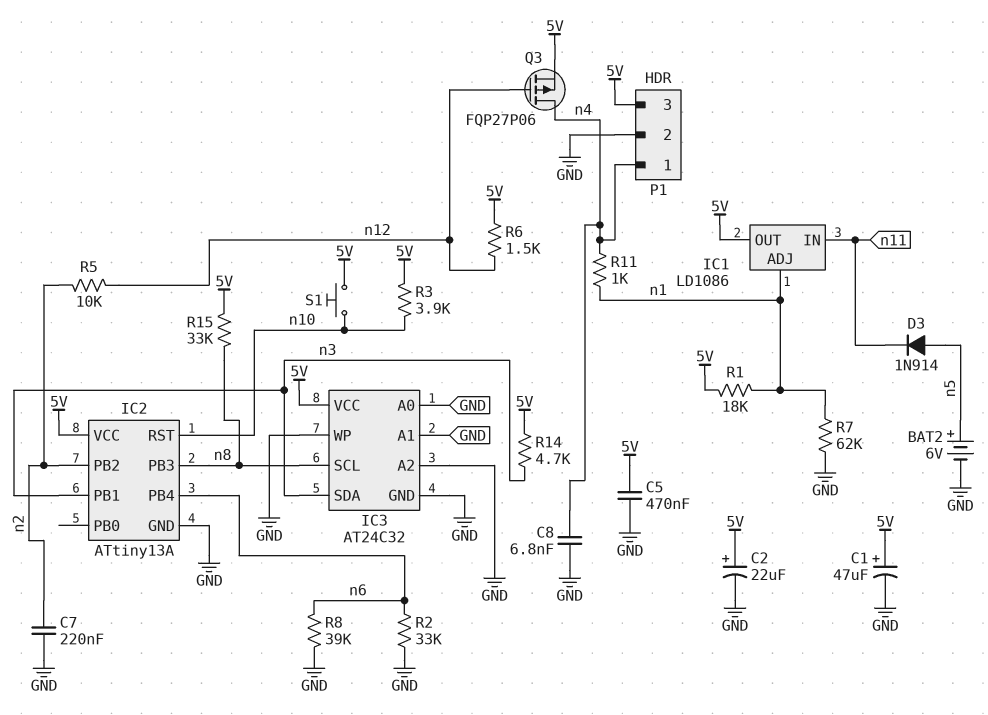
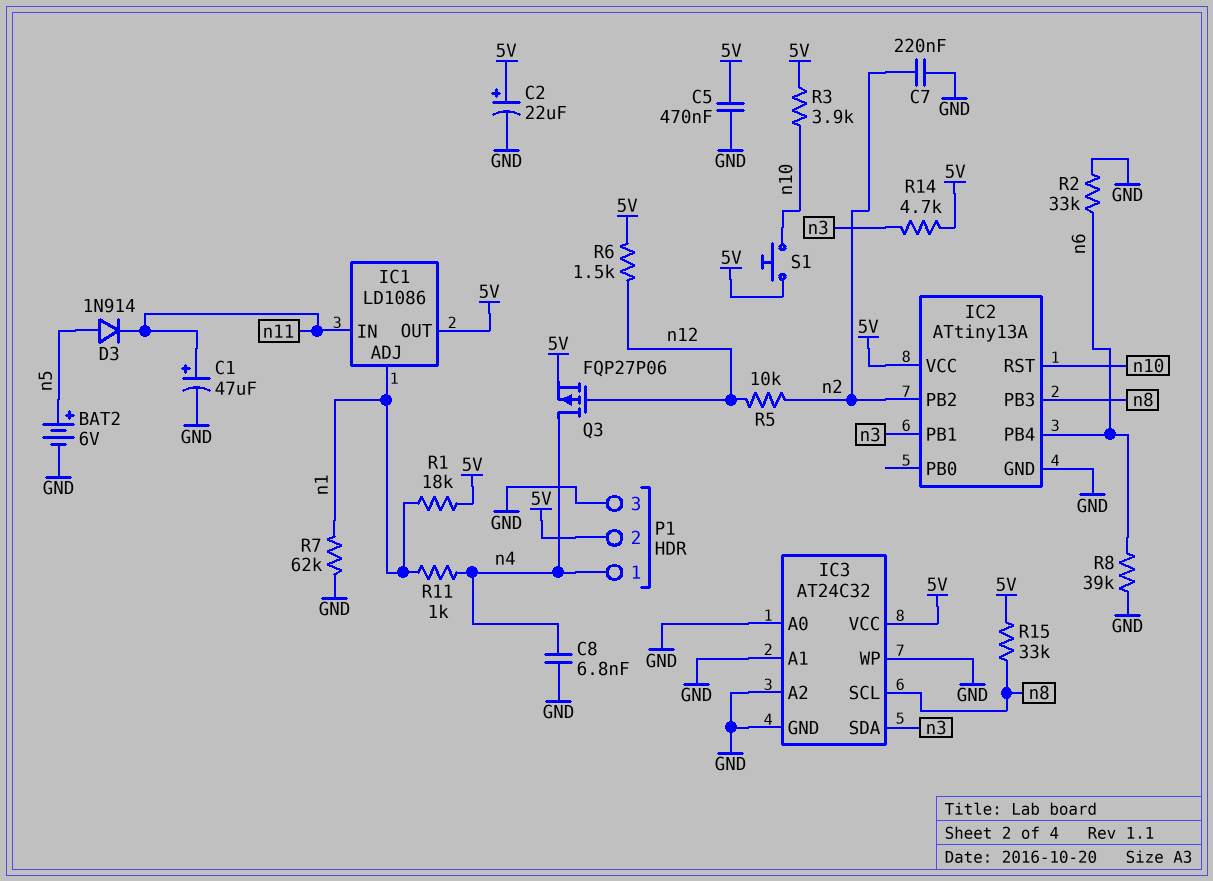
C1: 47uF (plus 5V, minus GND) -> 47uF (plus n11, minus GND)
P1 pin 2: GND -> 5V
P1 pin 3: 5V -> GND

